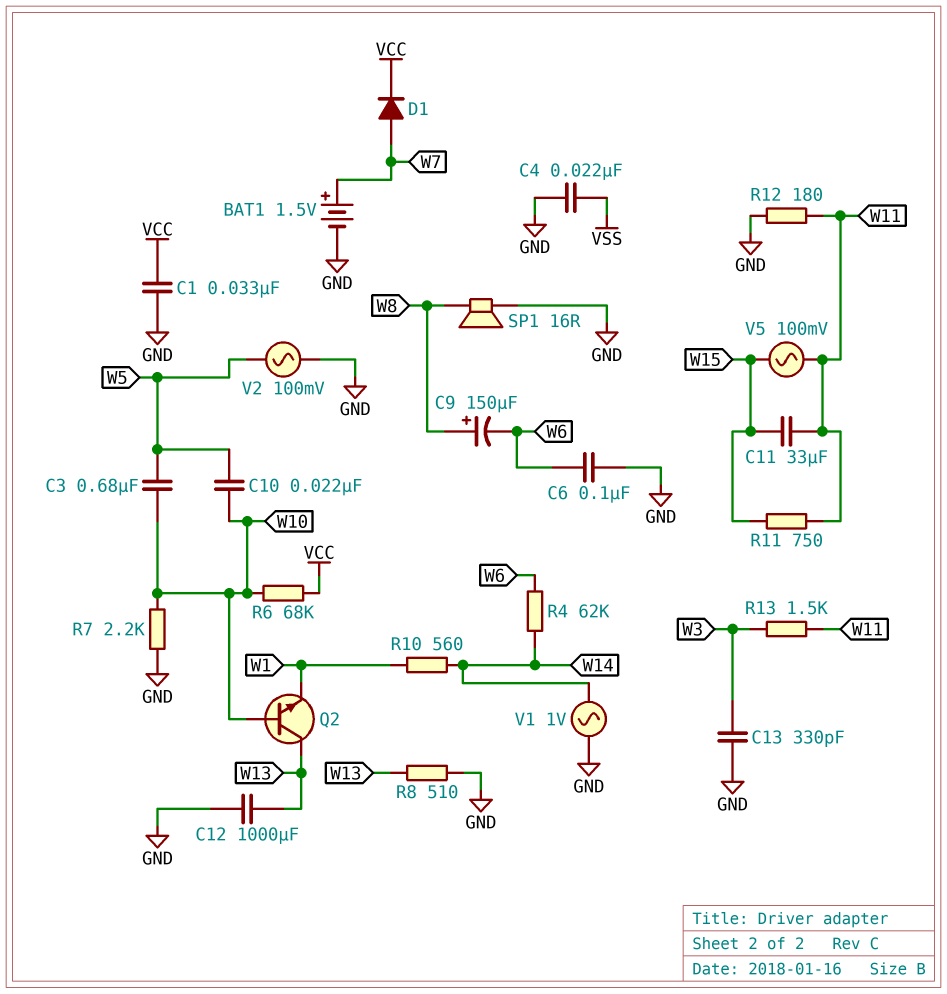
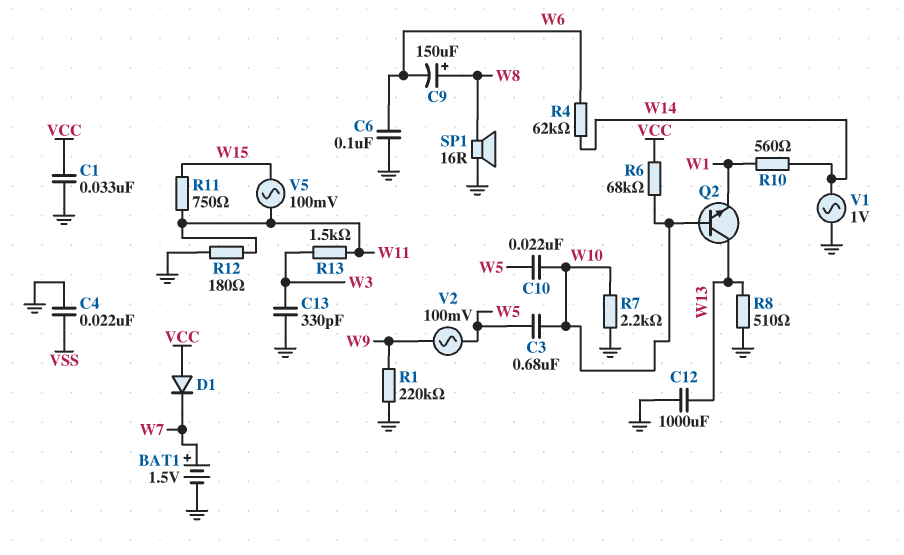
C11: 33uF (W11, W15) -> none
D1: diode (A W7, K VCC) -> diode (A VCC, K W7)
R1: none -> 220k (GND, W9)
V2: AC 100mV (GND, W5) -> AC 100mV (W5, W9)

